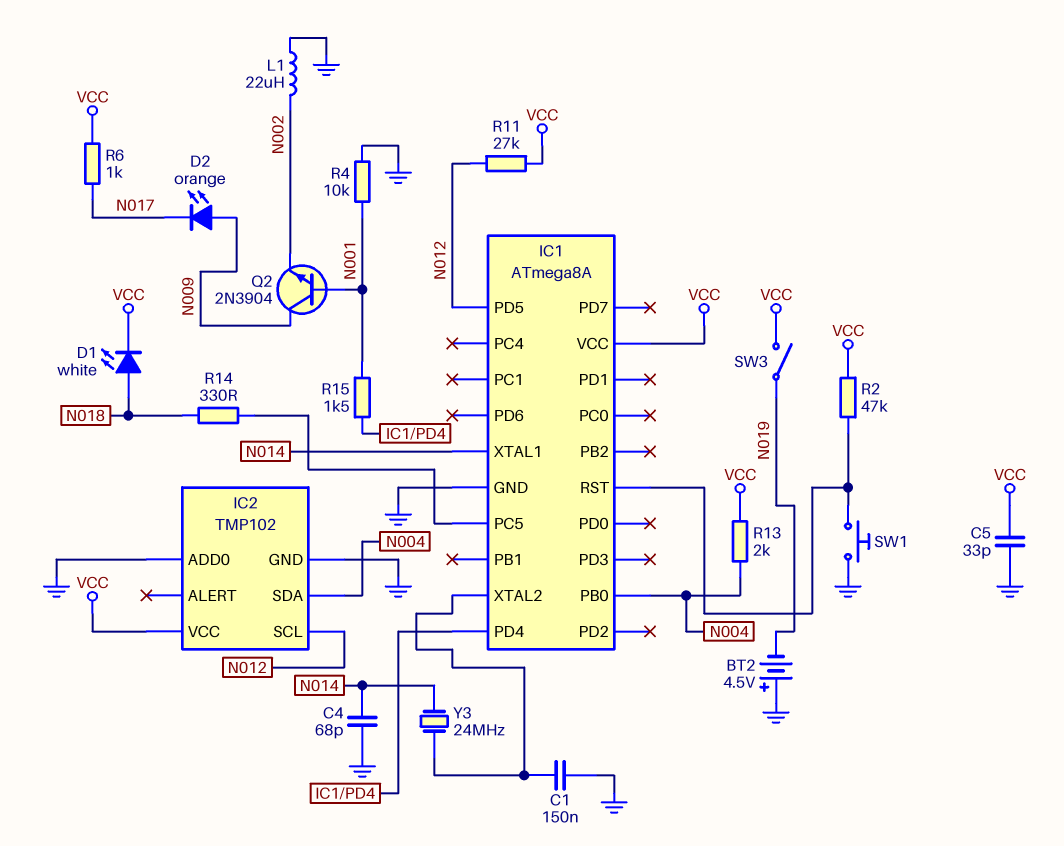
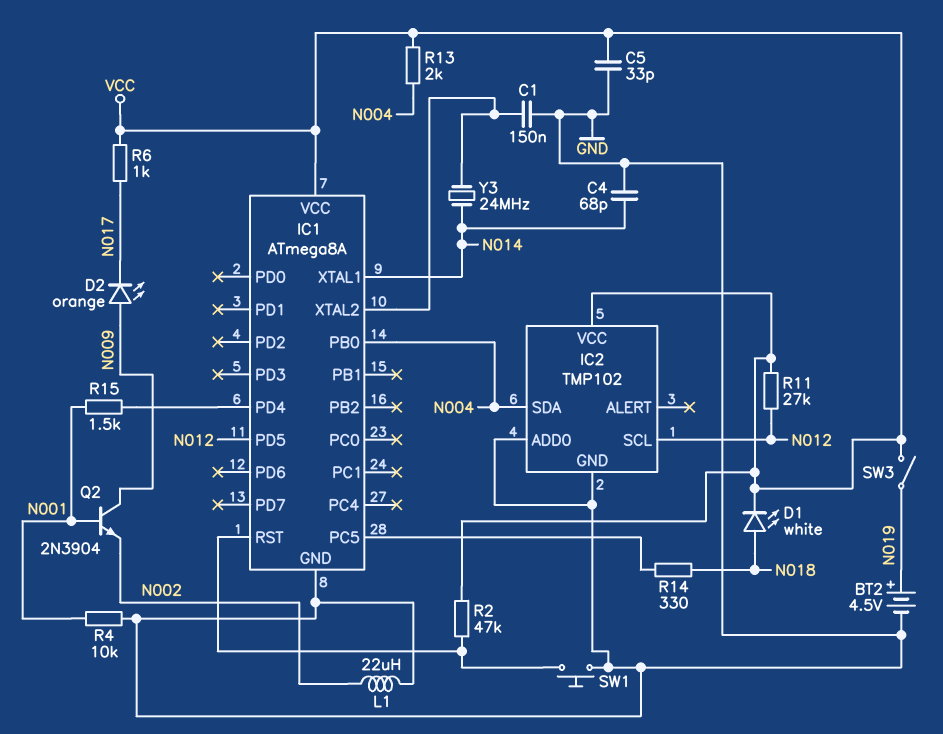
BT2: 4.5V (plus GND, minus N019) -> 4.5V (plus N019, minus GND)

